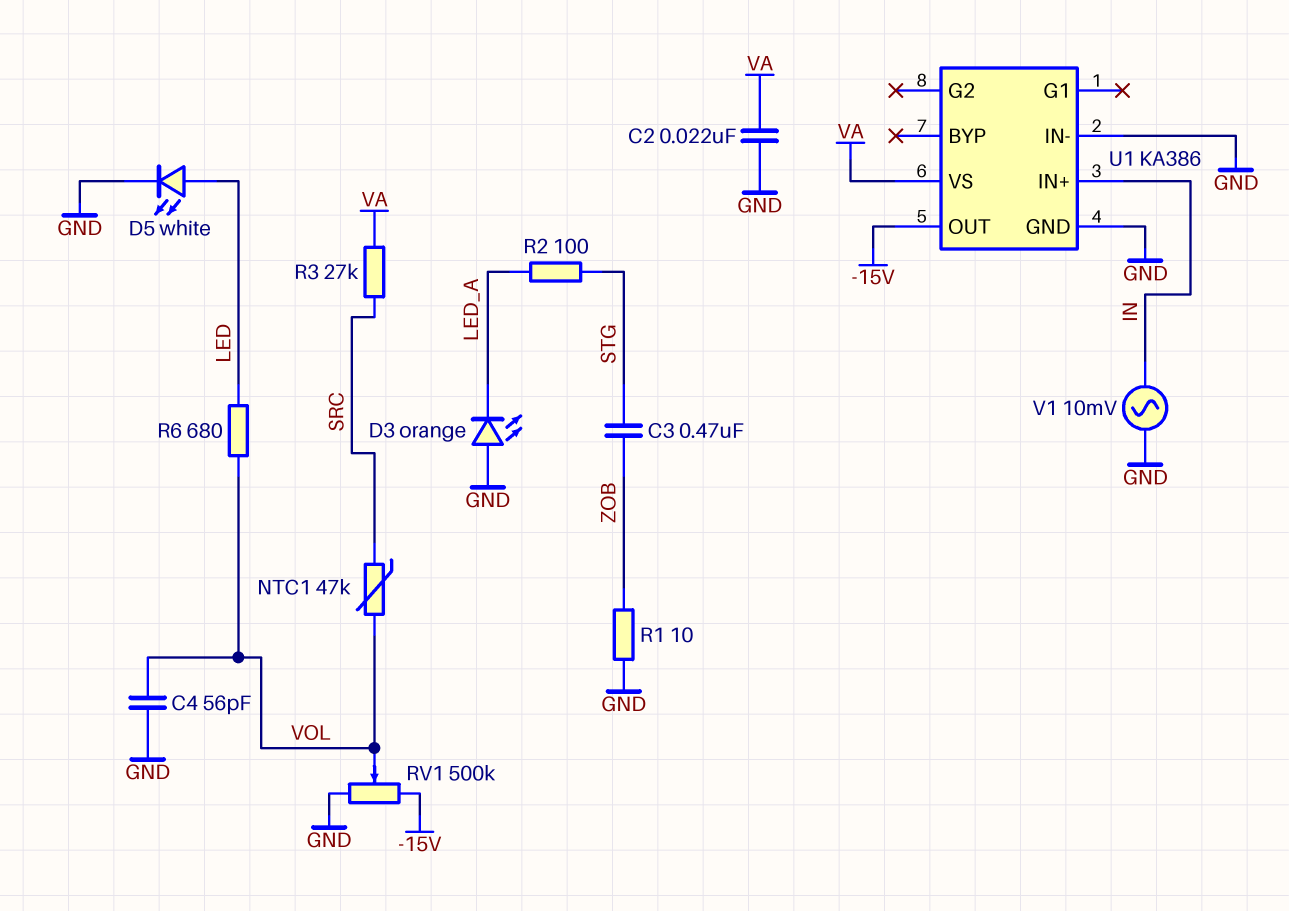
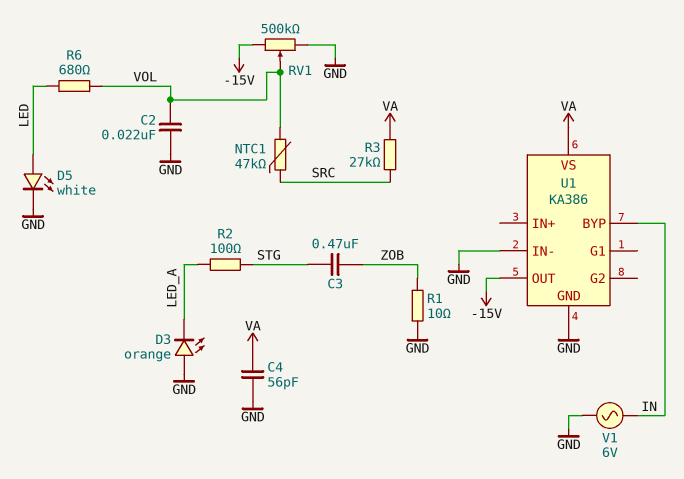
C2: 22nF (GND, VA) -> 22nF (GND, VOL)
C4: 56pF (GND, VOL) -> 56pF (GND, VA)
U1 pin BYP: none -> IN
U1 pin IN+: IN -> none
V1: AC 10mV (GND, IN) -> AC 6V (GND, IN)

